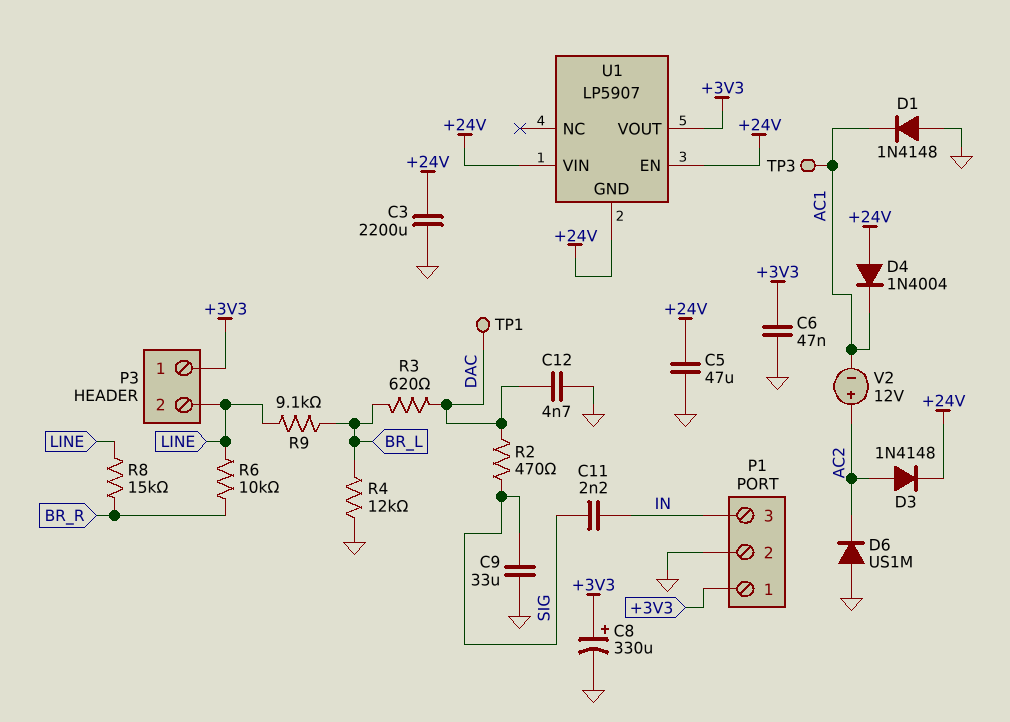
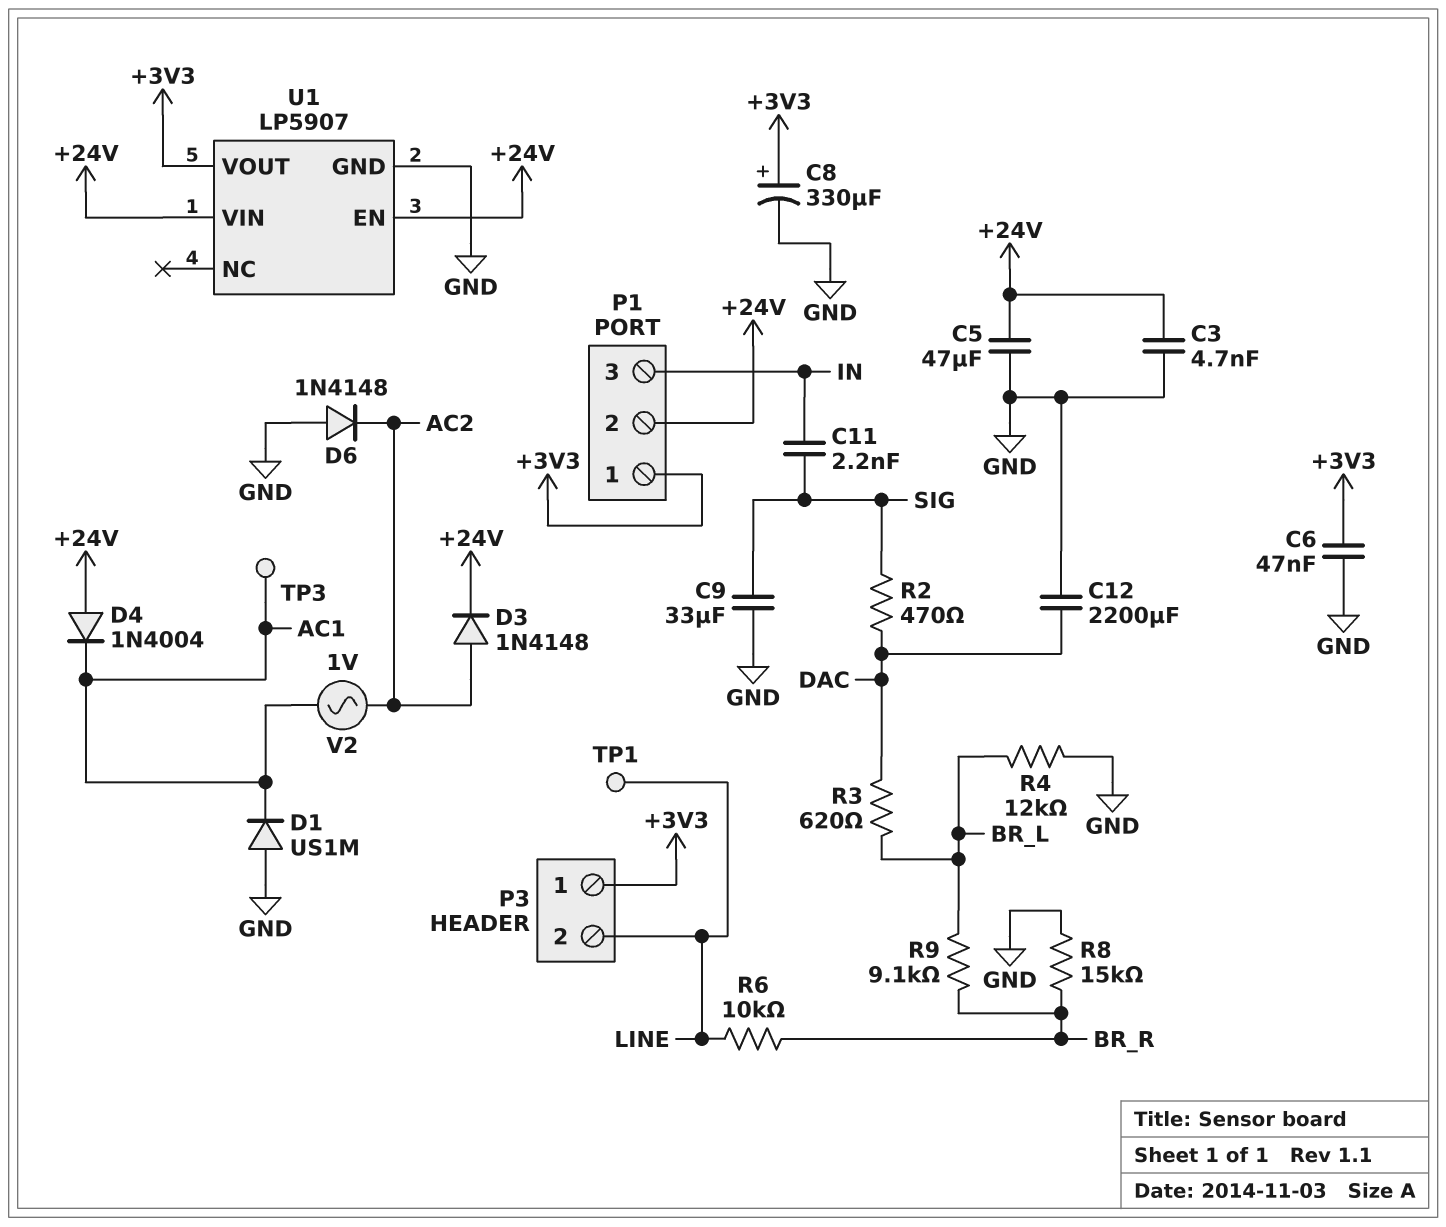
C3: 2200uF (+24V, GND) -> 4.7nF (+24V, GND)
C12: 4.7nF (DAC, GND) -> 2200uF (DAC, GND)
D1: diode 1N4148 (A GND, K AC1) -> diode US1M (A GND, K AC1)
D6: diode US1M (A GND, K AC2) -> diode 1N4148 (A GND, K AC2)
P1 pin 2: GND -> +24V
R8: 15k (BR_R, LINE) -> 15k (BR_R, GND)
R9: 9.1k (BR_L, LINE) -> 9.1k (BR_L, BR_R)
TP1: test point (DAC) -> test point (LINE)
U1 pin GND: +24V -> GND
V2: 12V (plus AC2, minus AC1) -> AC 1V (AC1, AC2)

